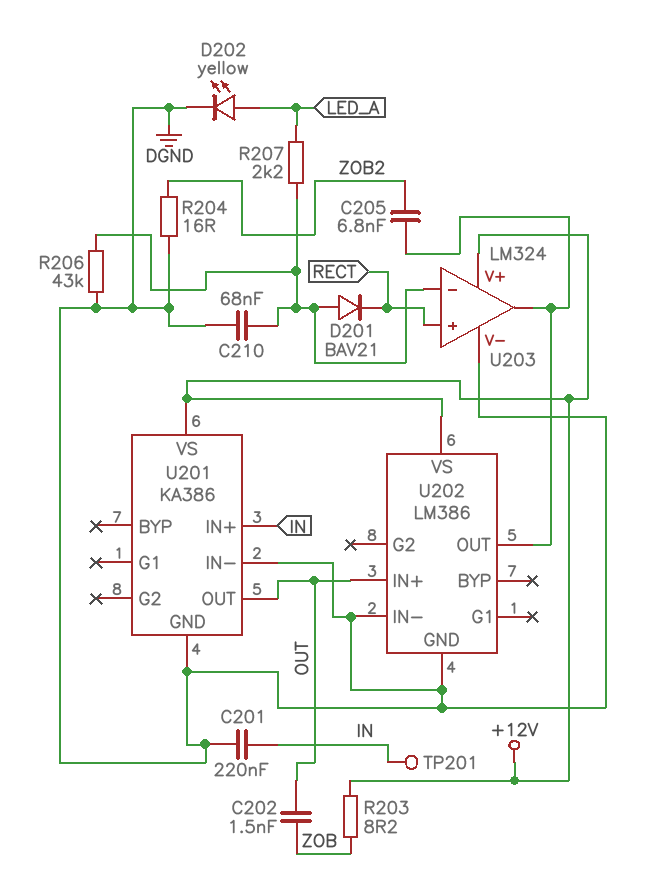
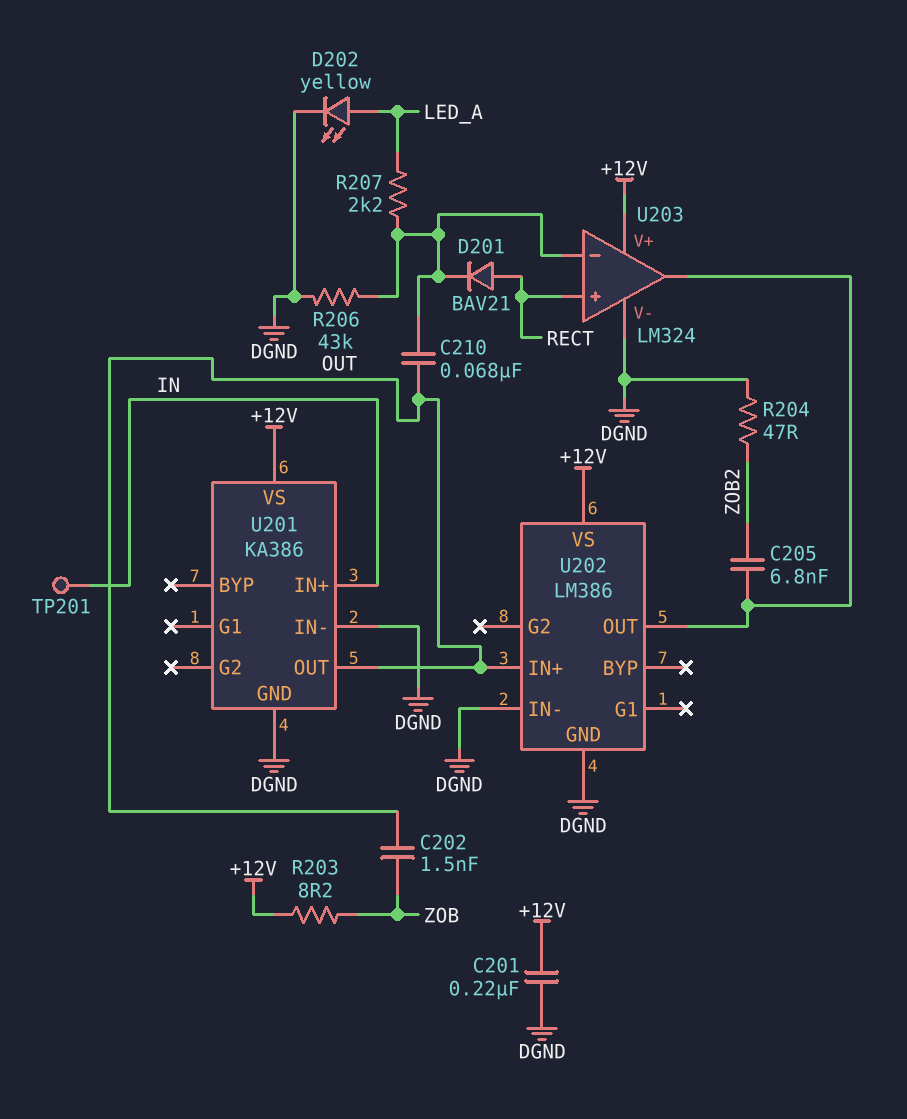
C201: 220nF (DGND, IN) -> 220nF (+12V, DGND)
C210: 68nF (DGND, U203/in-) -> 68nF (OUT, U203/in-)
D201: diode BAV21 (A U203/in-, K RECT) -> diode BAV21 (A RECT, K U203/in-)
R204: 16 (DGND, ZOB2) -> 47 (DGND, ZOB2)

